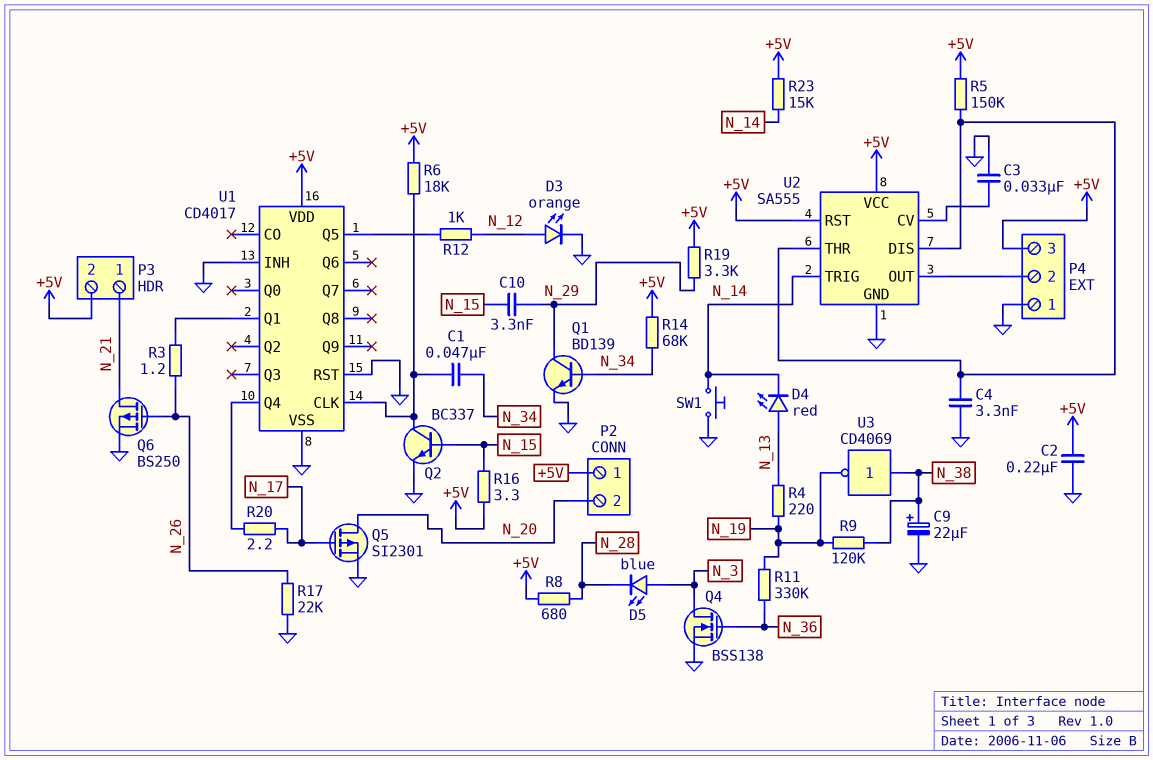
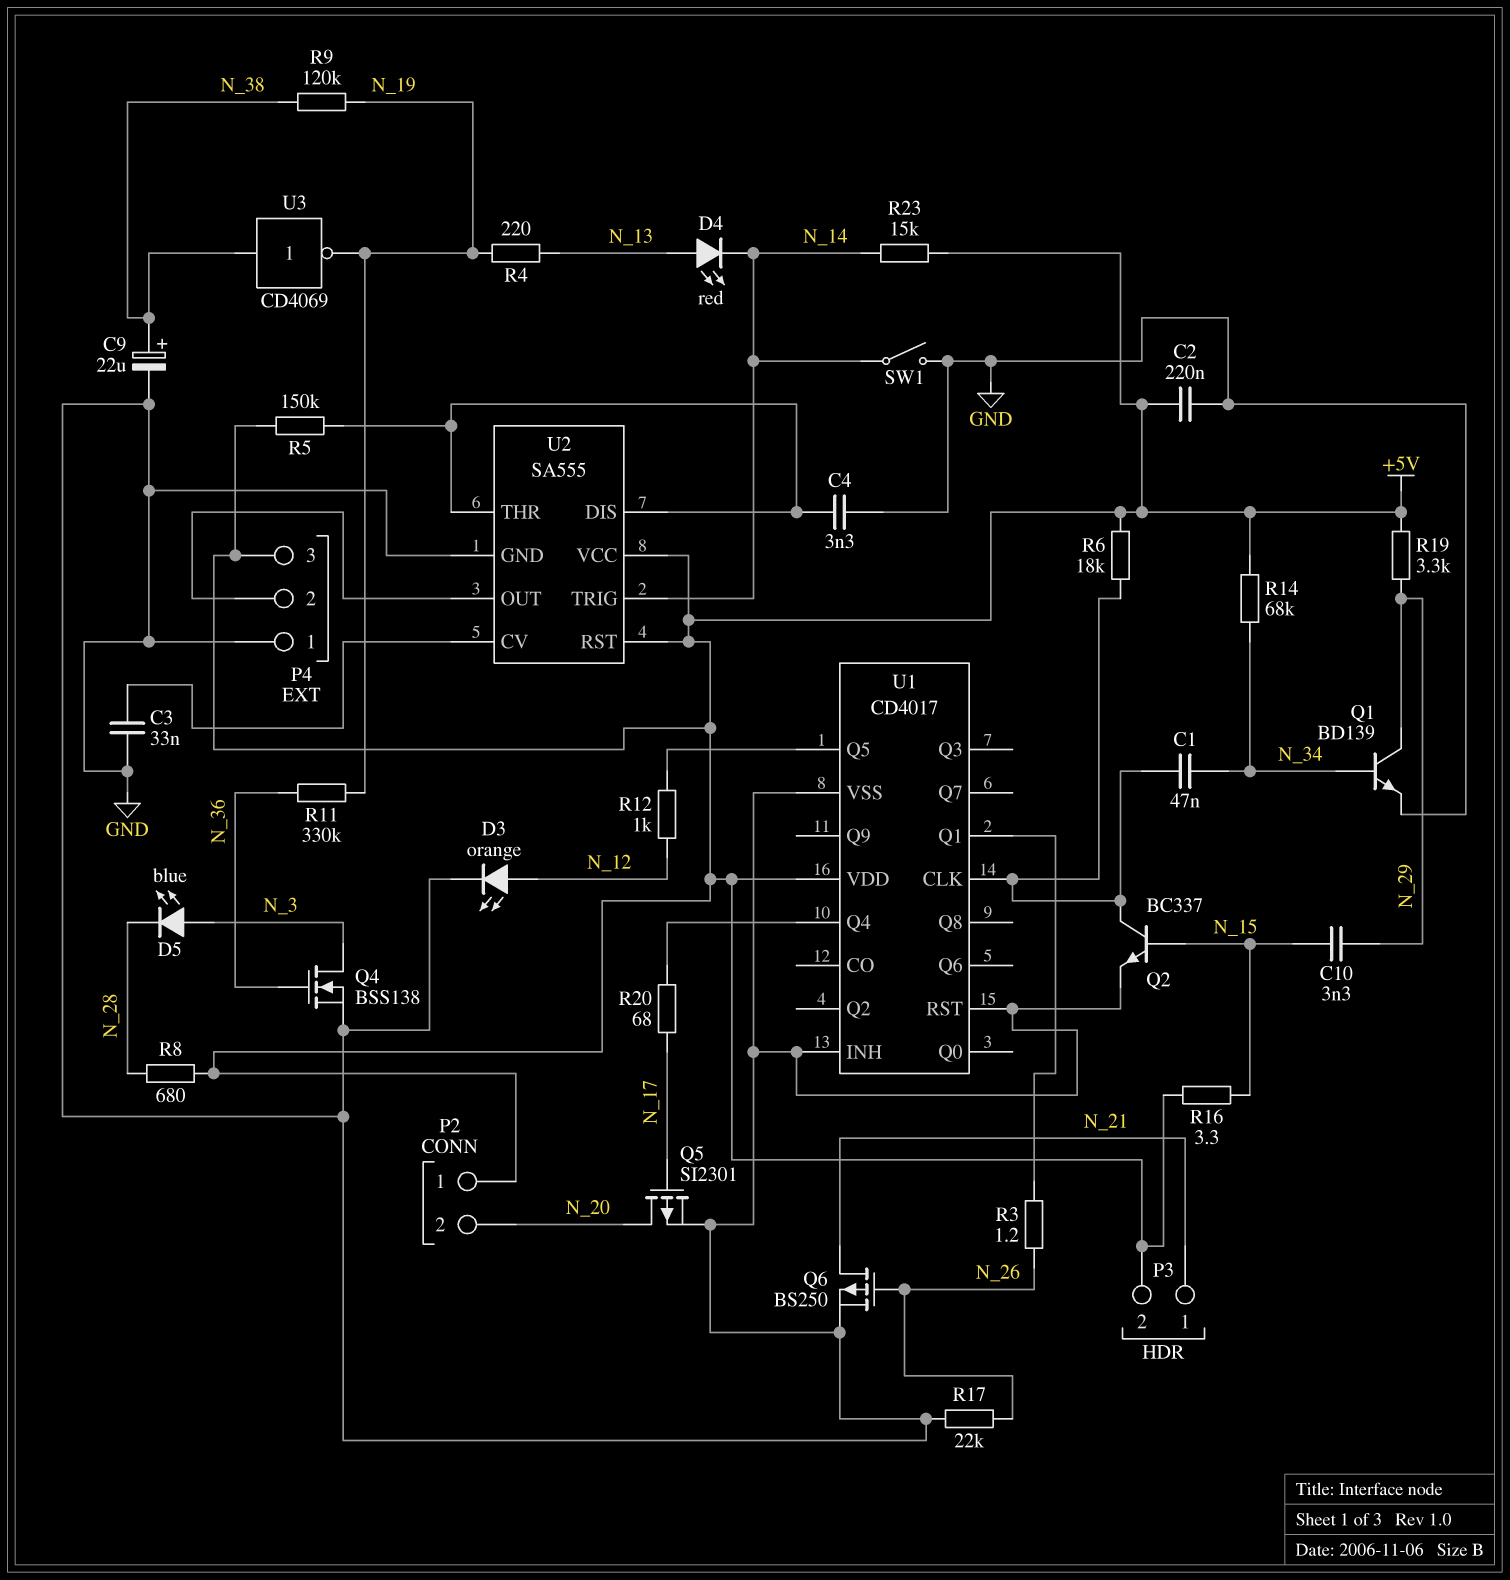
R20: 2.2 (N_17, U1/Q4) -> 68 (N_17, U1/Q4)
SW1: button (GND, N_14) -> switch (GND, N_14)

